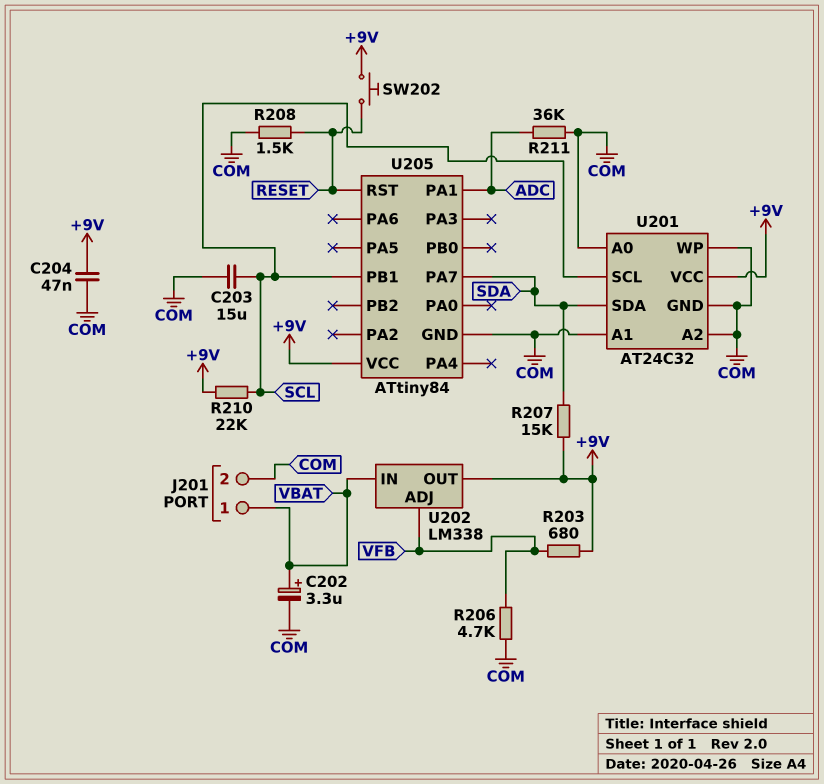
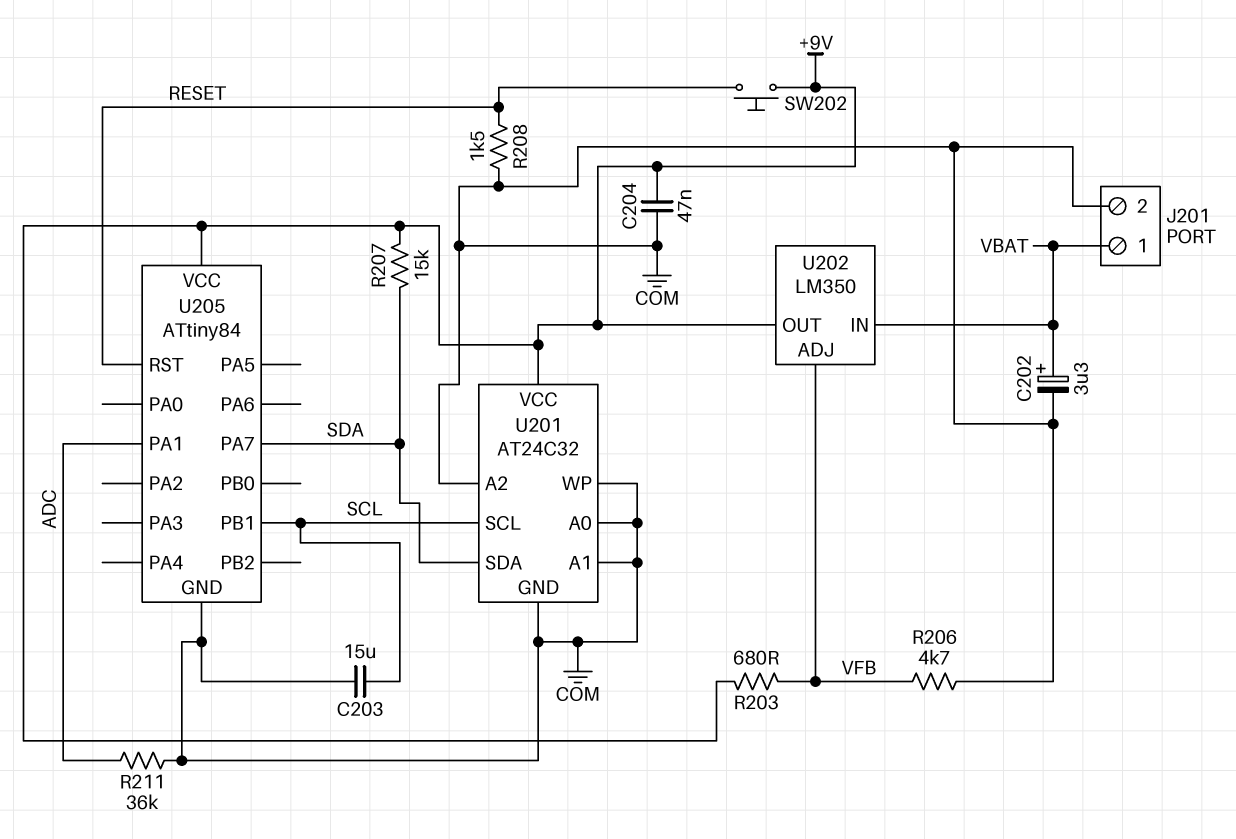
R210: 22k (+9V, SCL) -> none
U202: LM338 -> LM350

